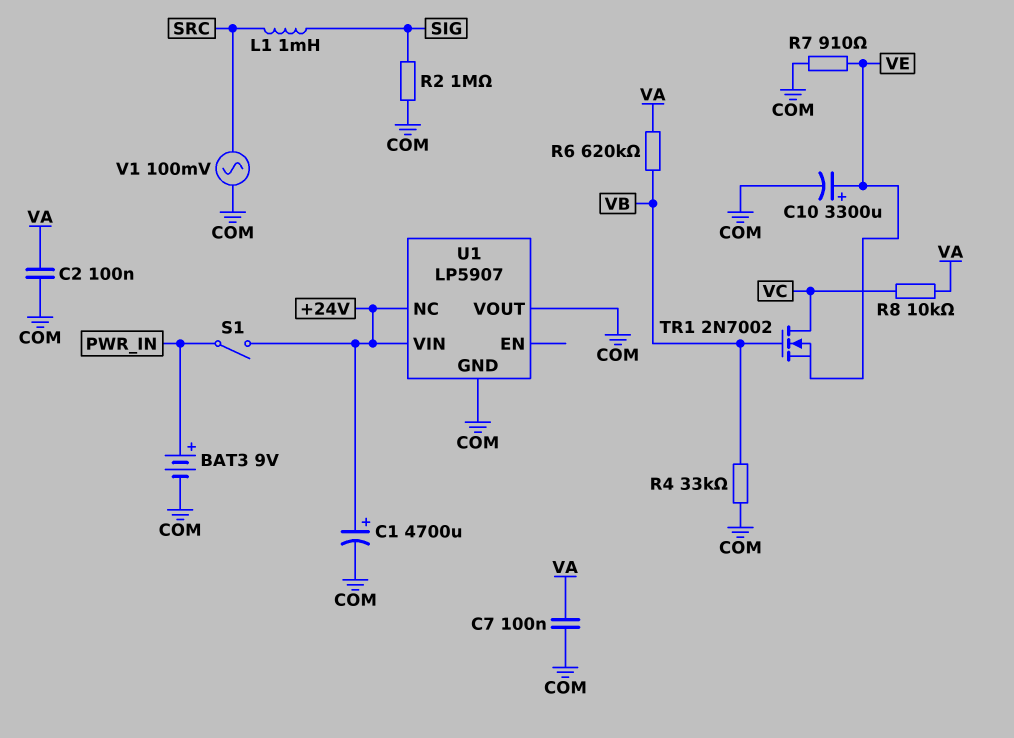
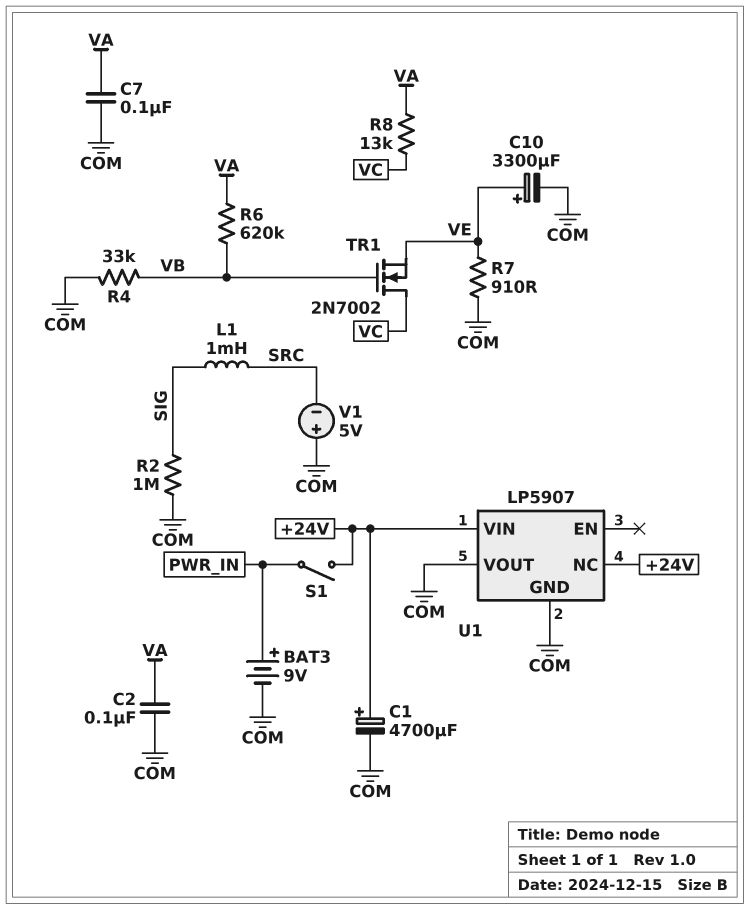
R8: 10k (VA, VC) -> 13k (VA, VC)
V1: AC 100mV (COM, SRC) -> 5V (plus COM, minus SRC)

